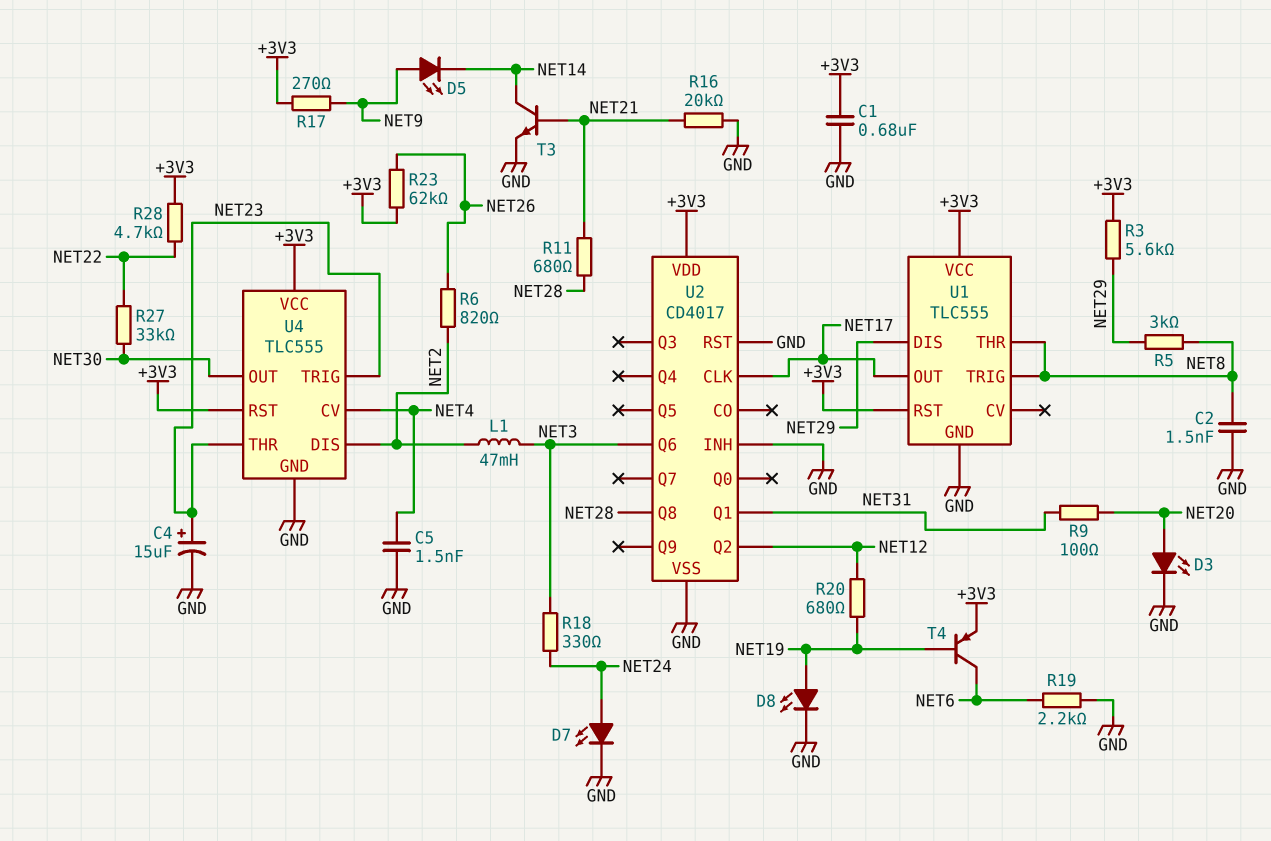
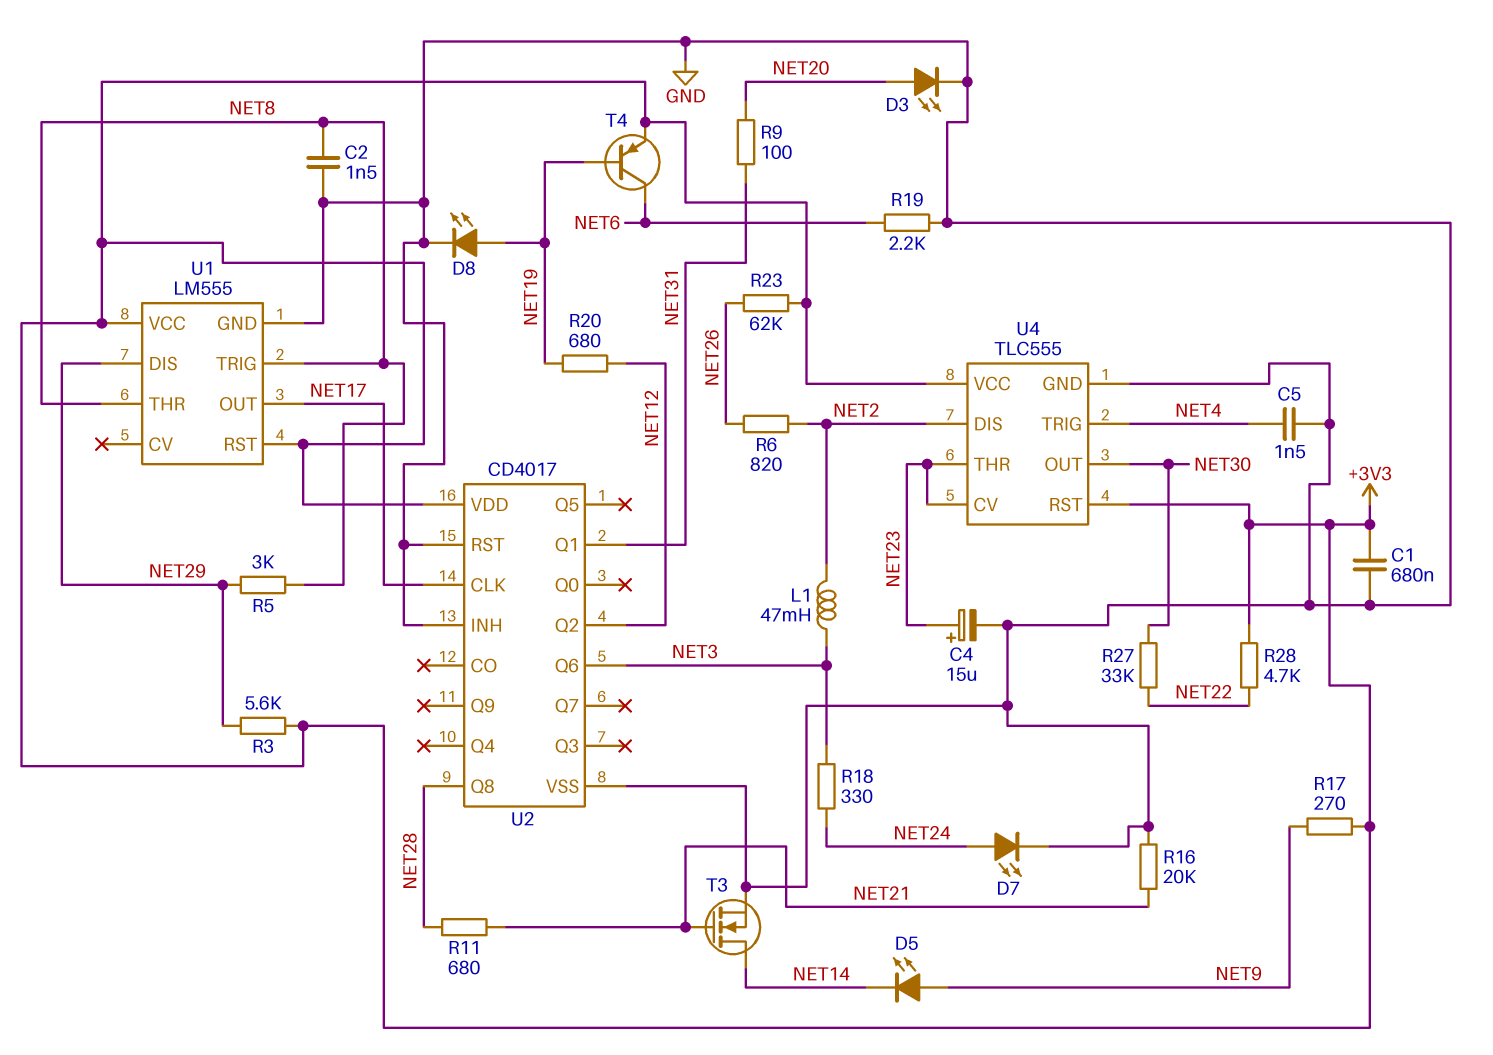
T3: NPN (B NET21, C NET14, E GND) -> NMOS (G NET21, D NET14, S GND)
U1: TLC555 -> LM555
U4 pin CV: NET4 -> NET23
U4 pin TRIG: NET23 -> NET4

